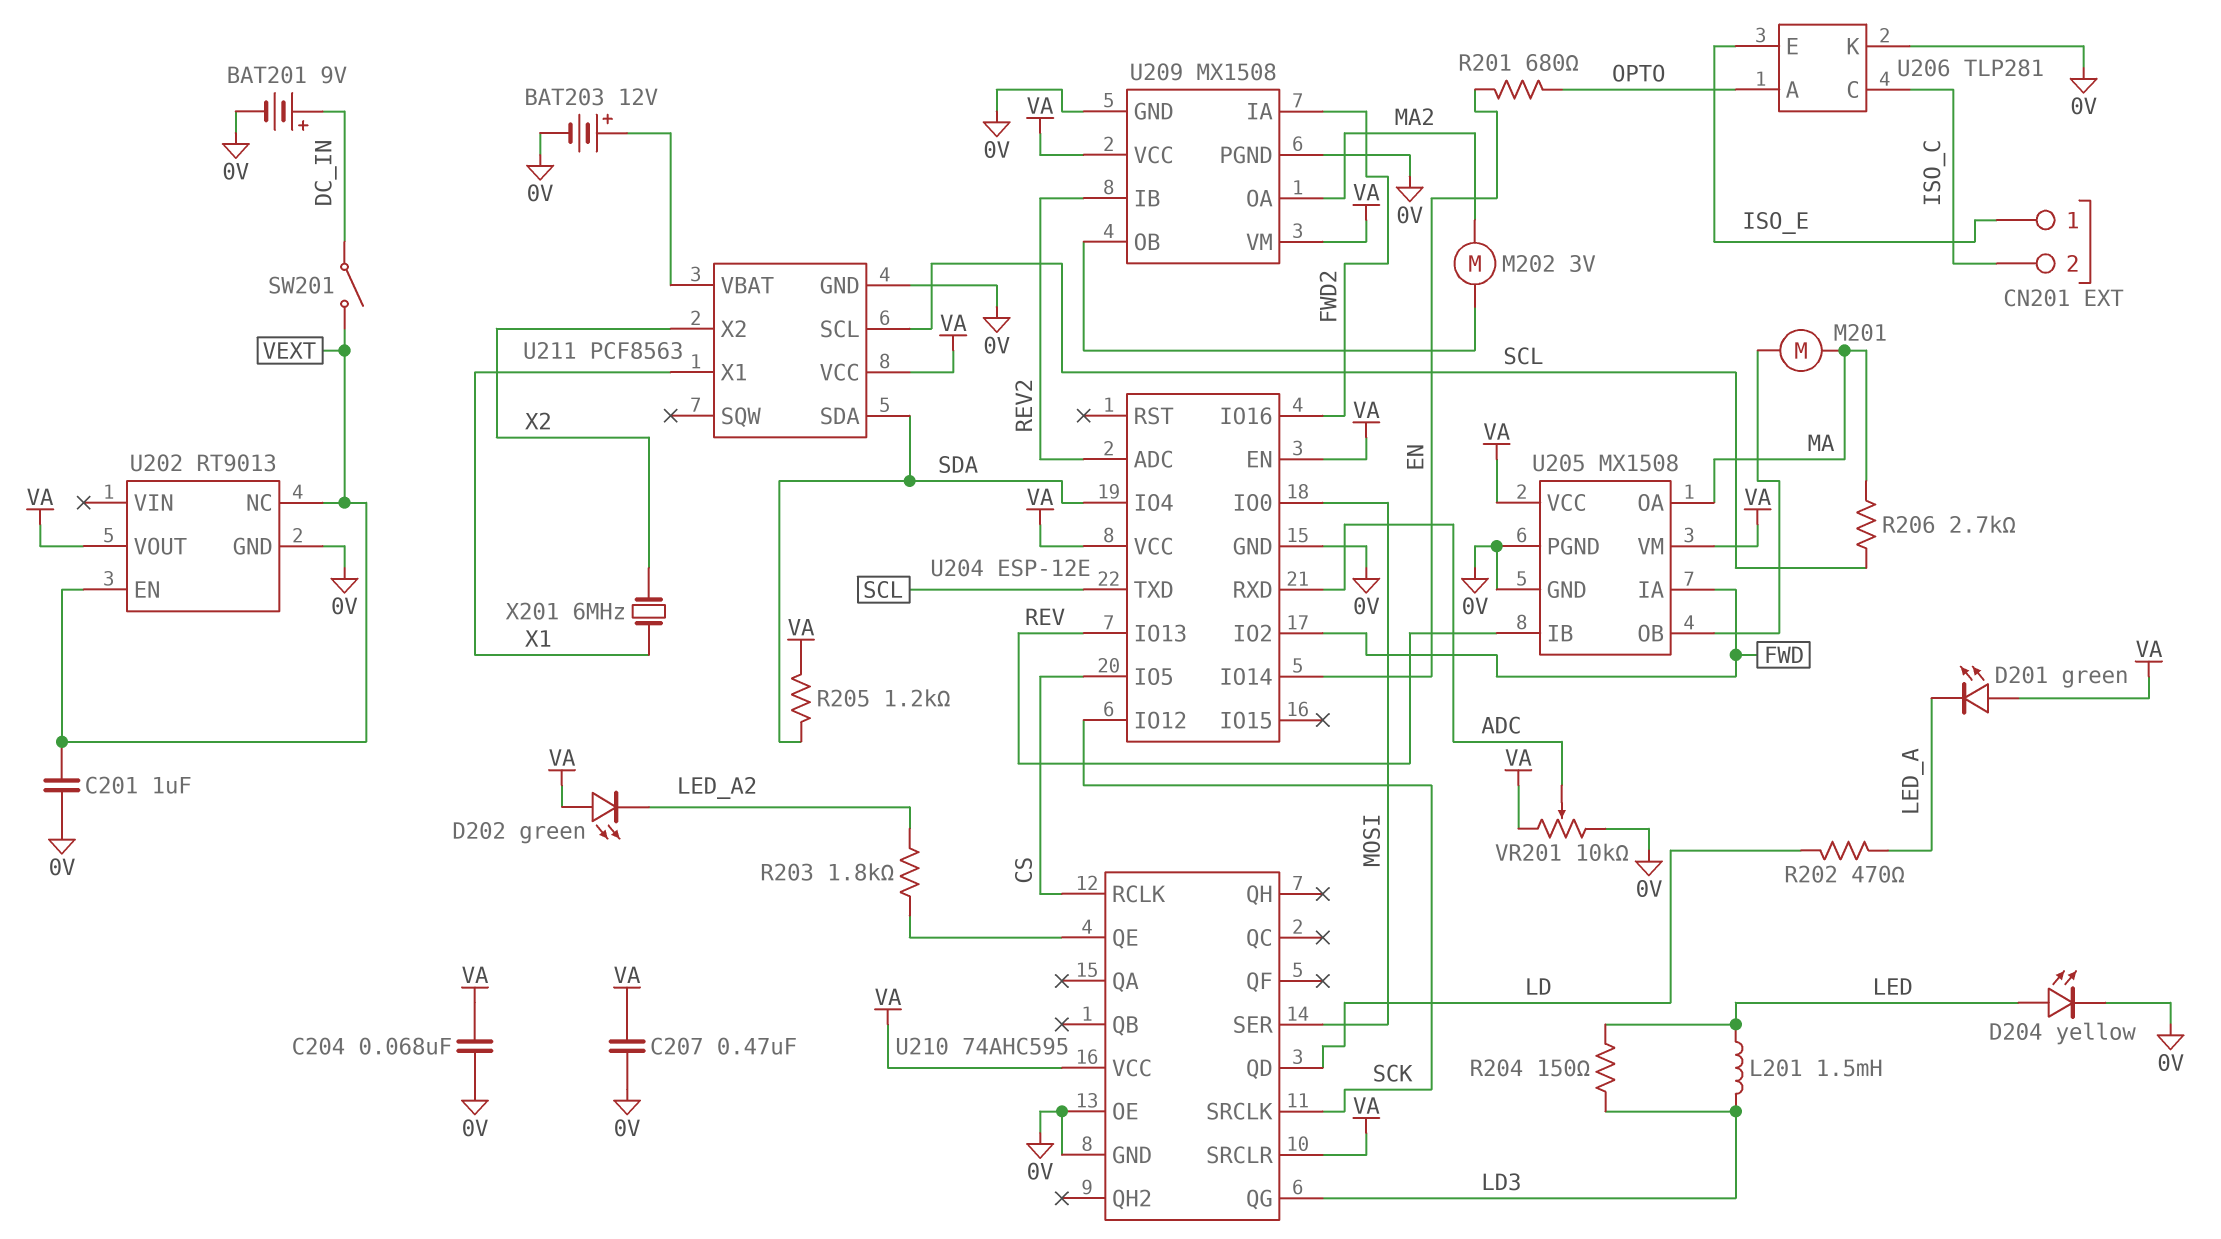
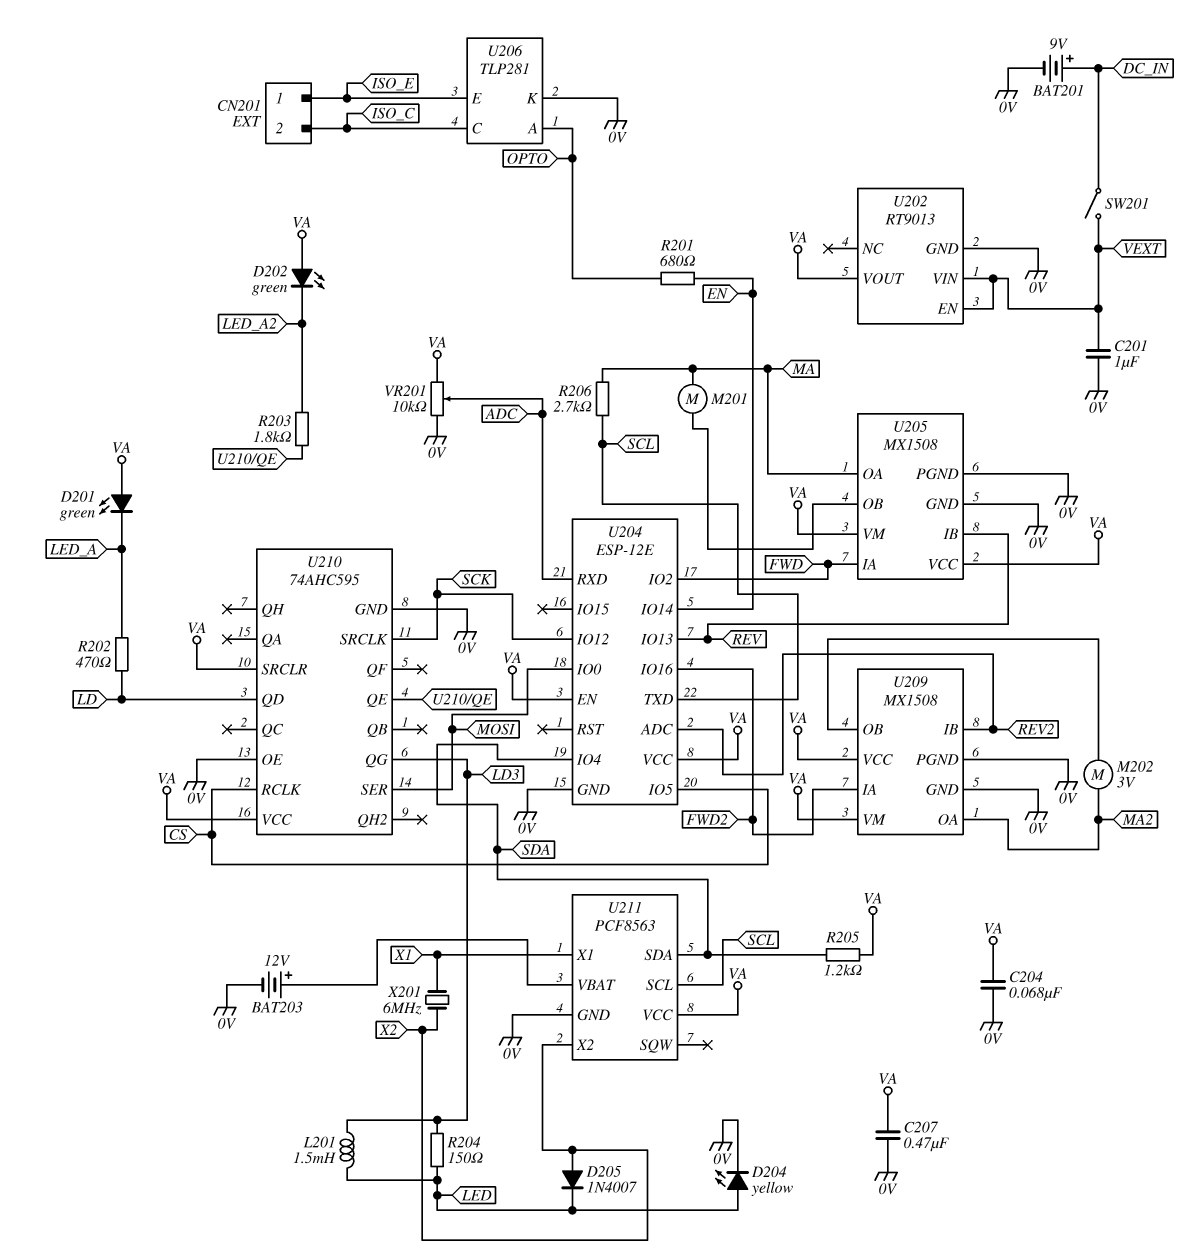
D205: none -> diode 1N4007 (A X2, K LED)
U202 pin NC: VEXT -> none
U202 pin VIN: none -> VEXT

